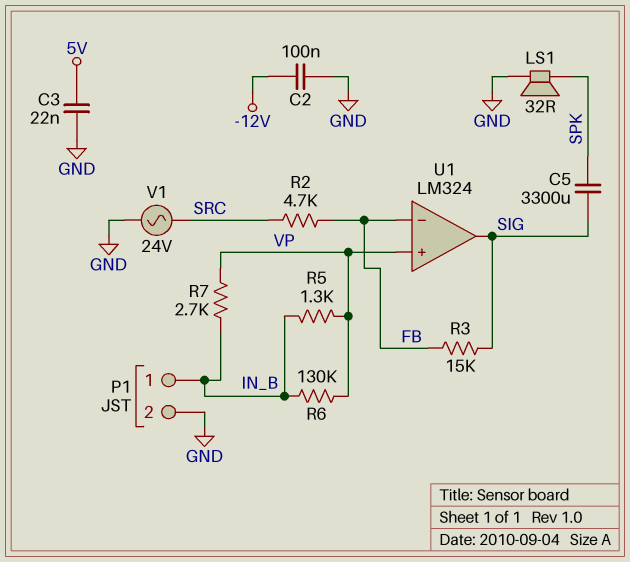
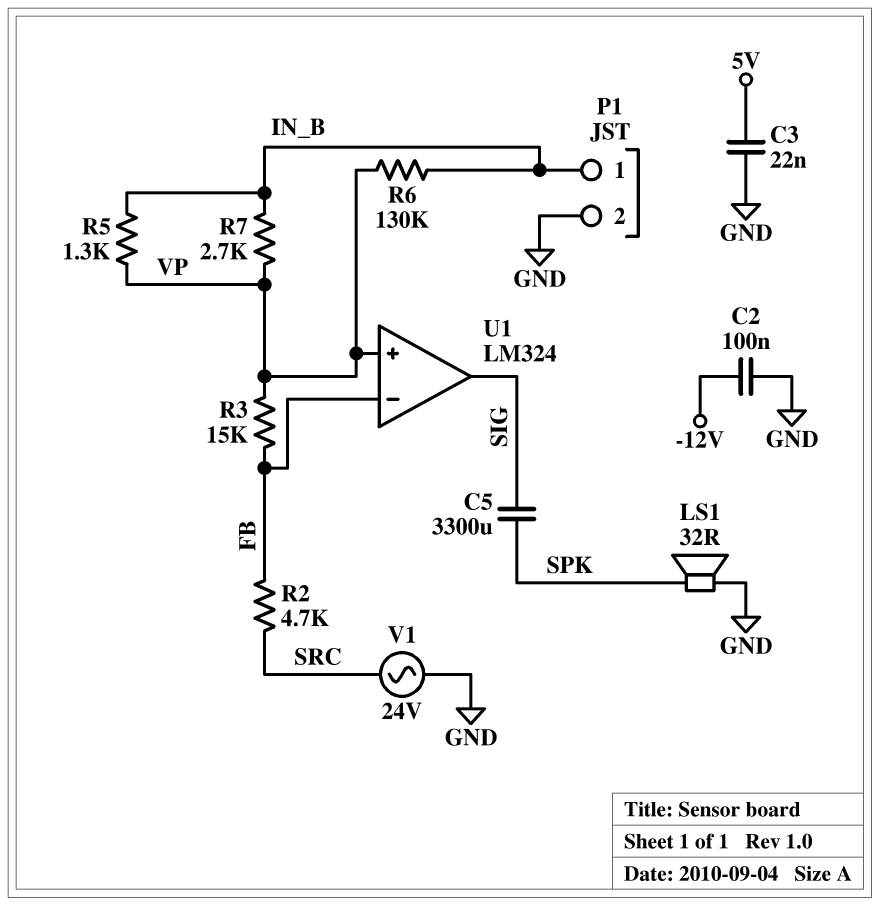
R3: 15k (FB, SIG) -> 15k (FB, VP)

